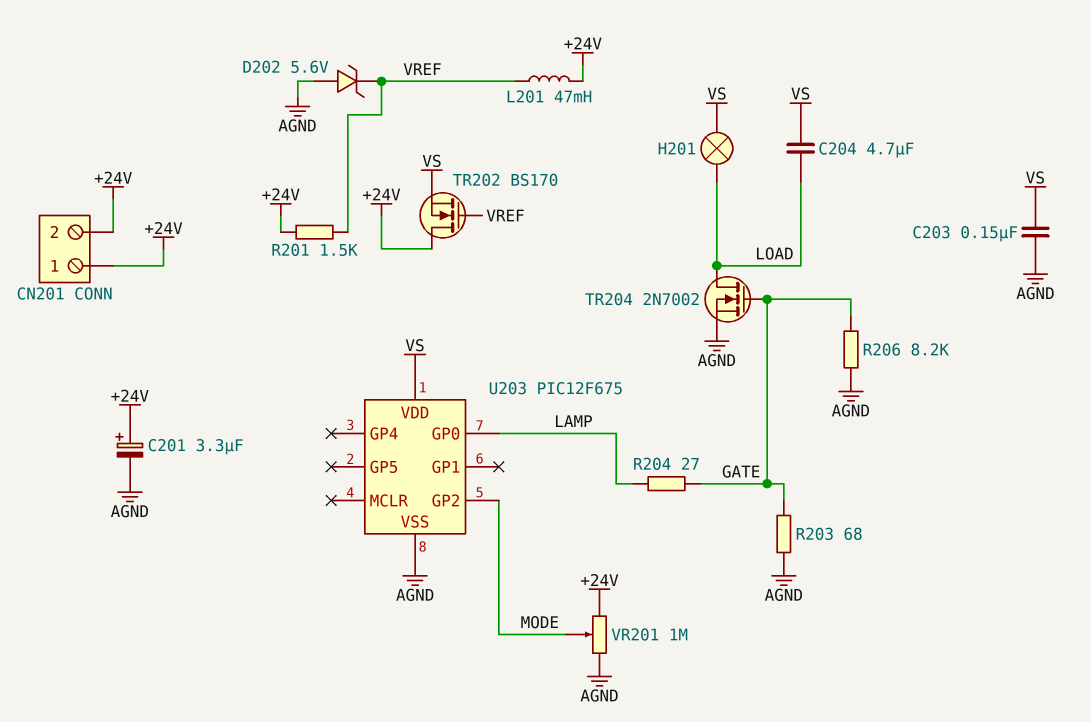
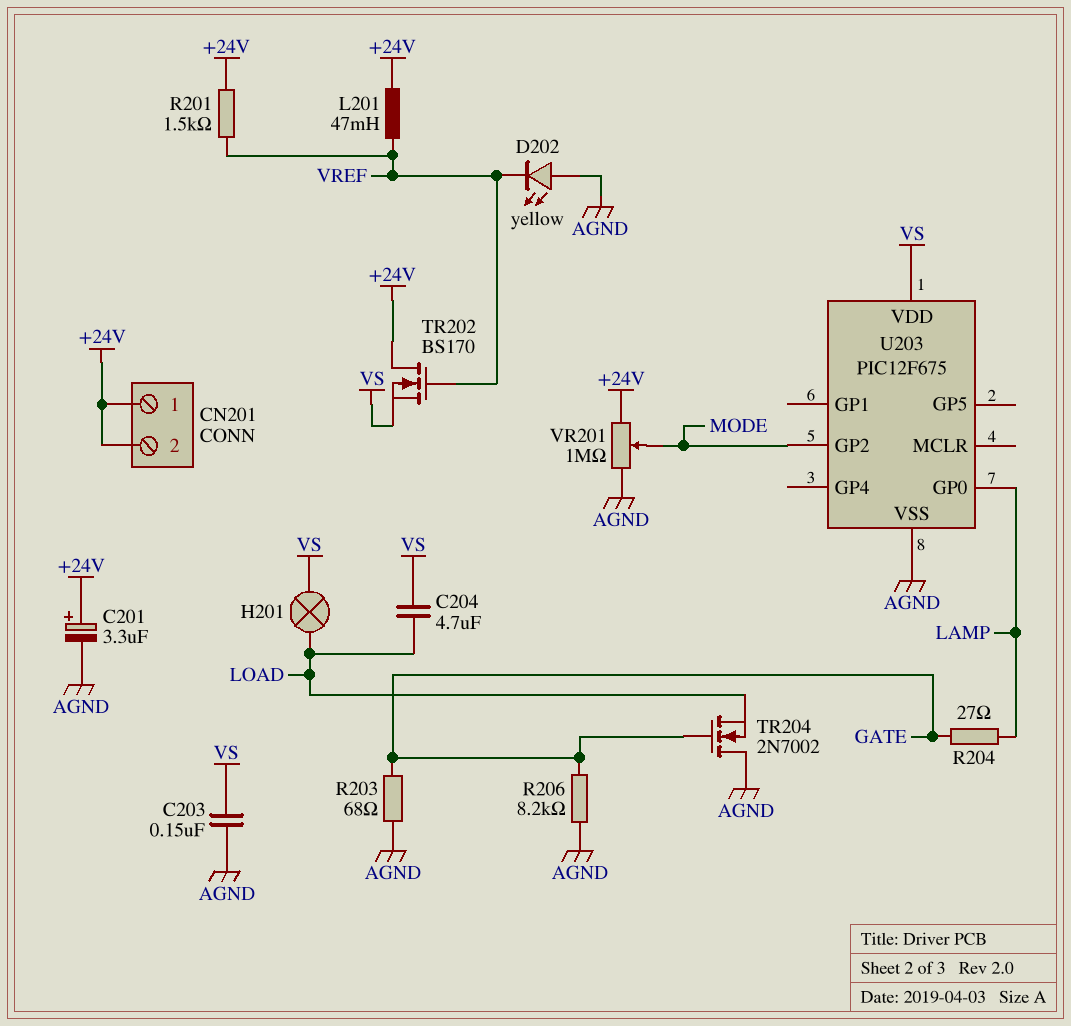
D202: zener 5.6V (A AGND, K VREF) -> LED yellow (A AGND, K VREF)
TR204: NMOS 2N7002 (G GATE, D LOAD, S AGND) -> NMOS 2N7002 (G GATE, D AGND, S LOAD)

